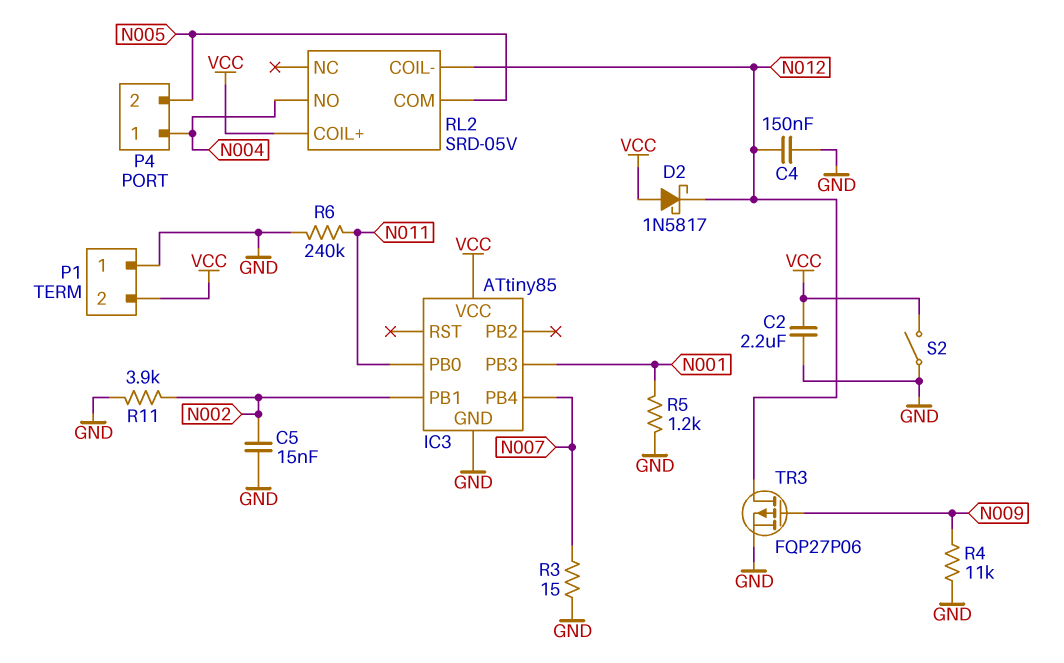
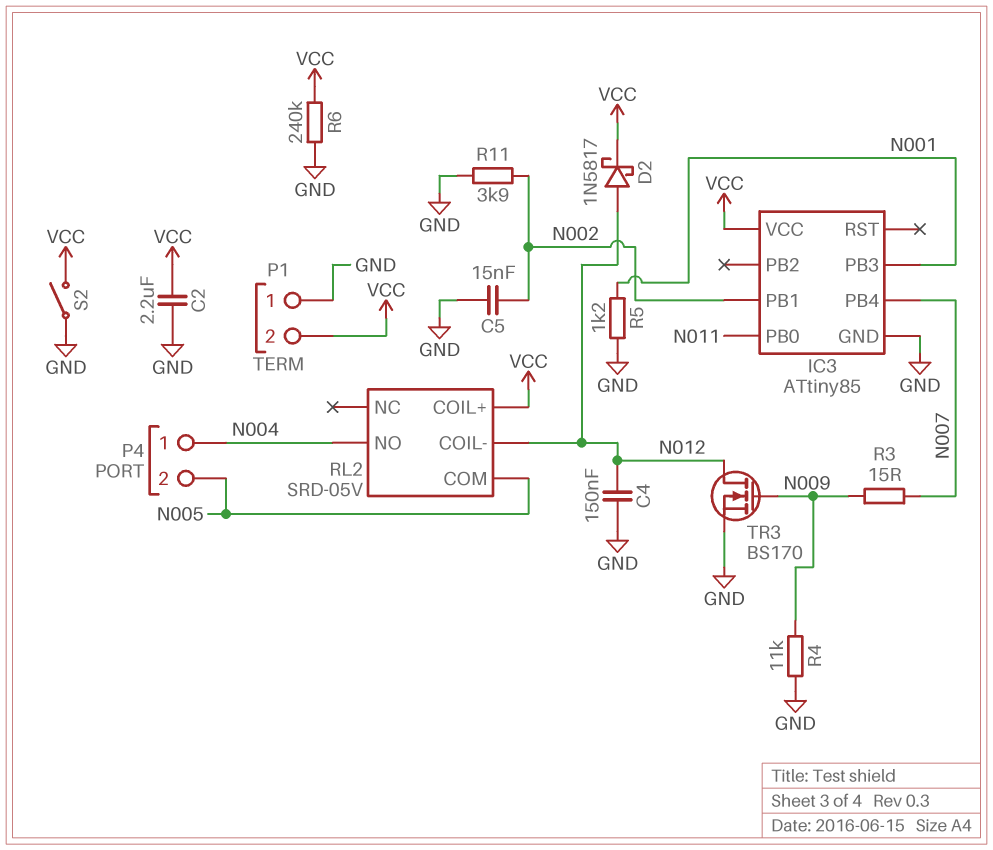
D2: schottky 1N5817 (A VCC, K N012) -> schottky 1N5817 (A N012, K VCC)
R3: 15 (GND, N007) -> 15 (N007, N009)
R6: 240k (GND, N011) -> 240k (GND, VCC)
TR3: PMOS FQP27P06 (G N009, D N012, S GND) -> NMOS BS170 (G N009, D N012, S GND)

